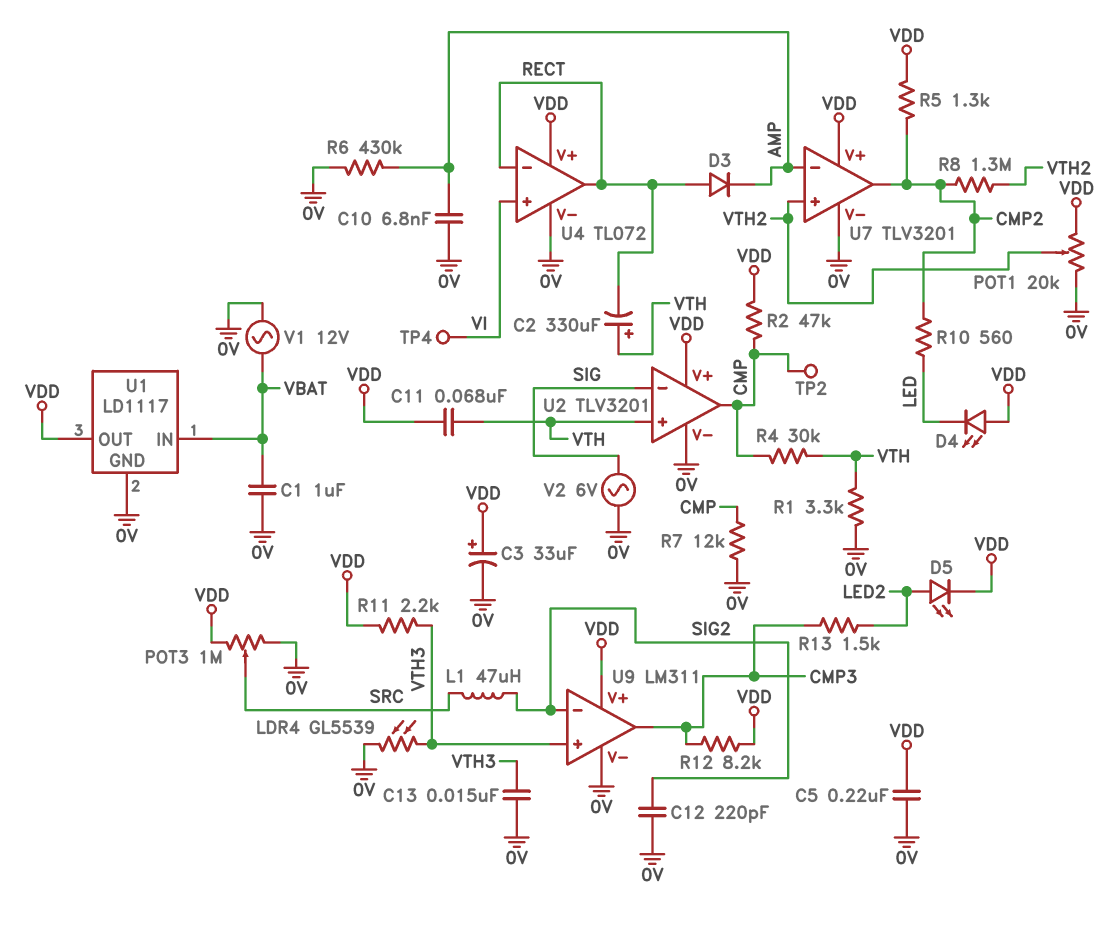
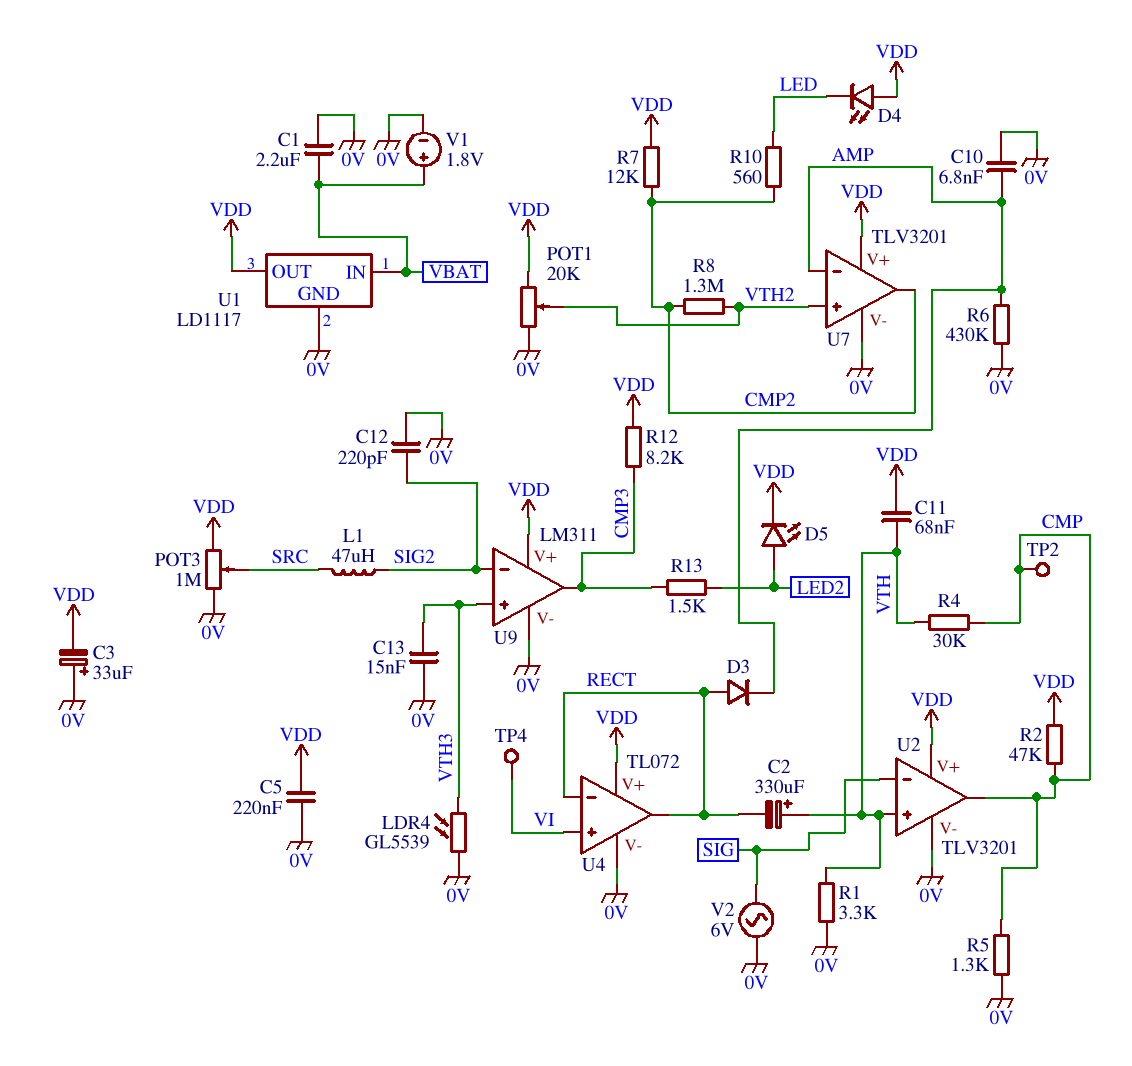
C1: 1uF (0V, VBAT) -> 2.2uF (0V, VBAT)
C3: 33uF (plus VDD, minus 0V) -> 33uF (plus 0V, minus VDD)
R5: 1.3k (CMP2, VDD) -> 1.3k (0V, CMP)
R7: 12k (0V, CMP) -> 12k (CMP2, VDD)
R11: 2.2k (VDD, VTH3) -> none
V1: AC 12V (0V, VBAT) -> 1.8V (plus VBAT, minus 0V)

